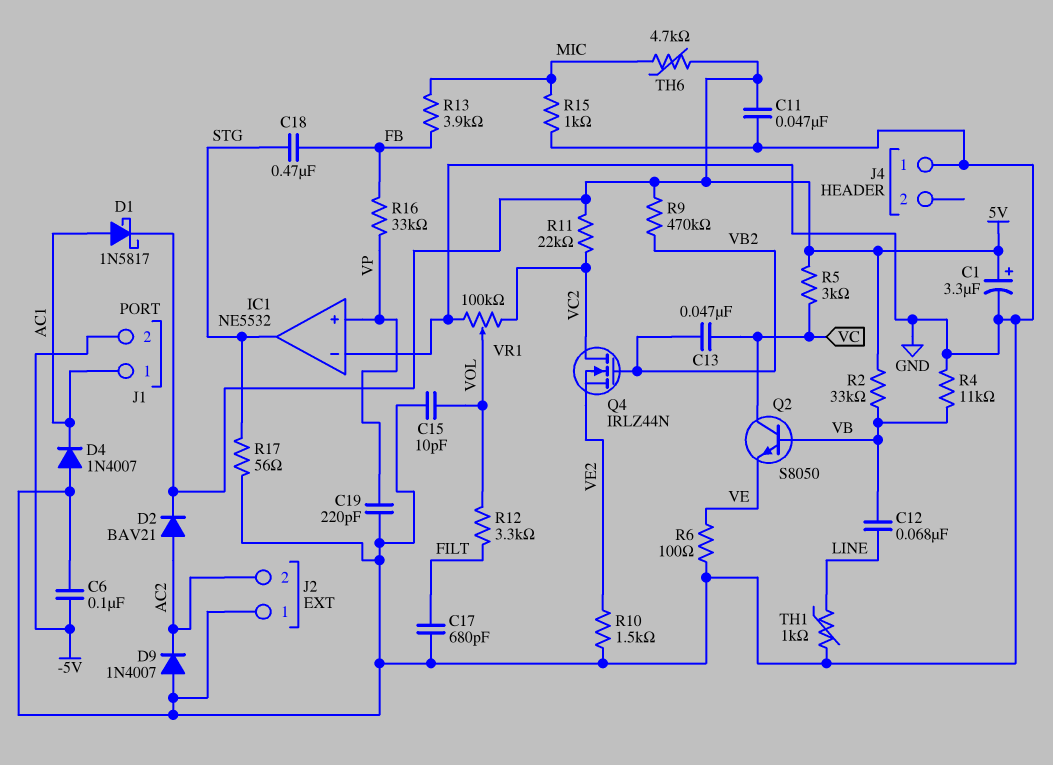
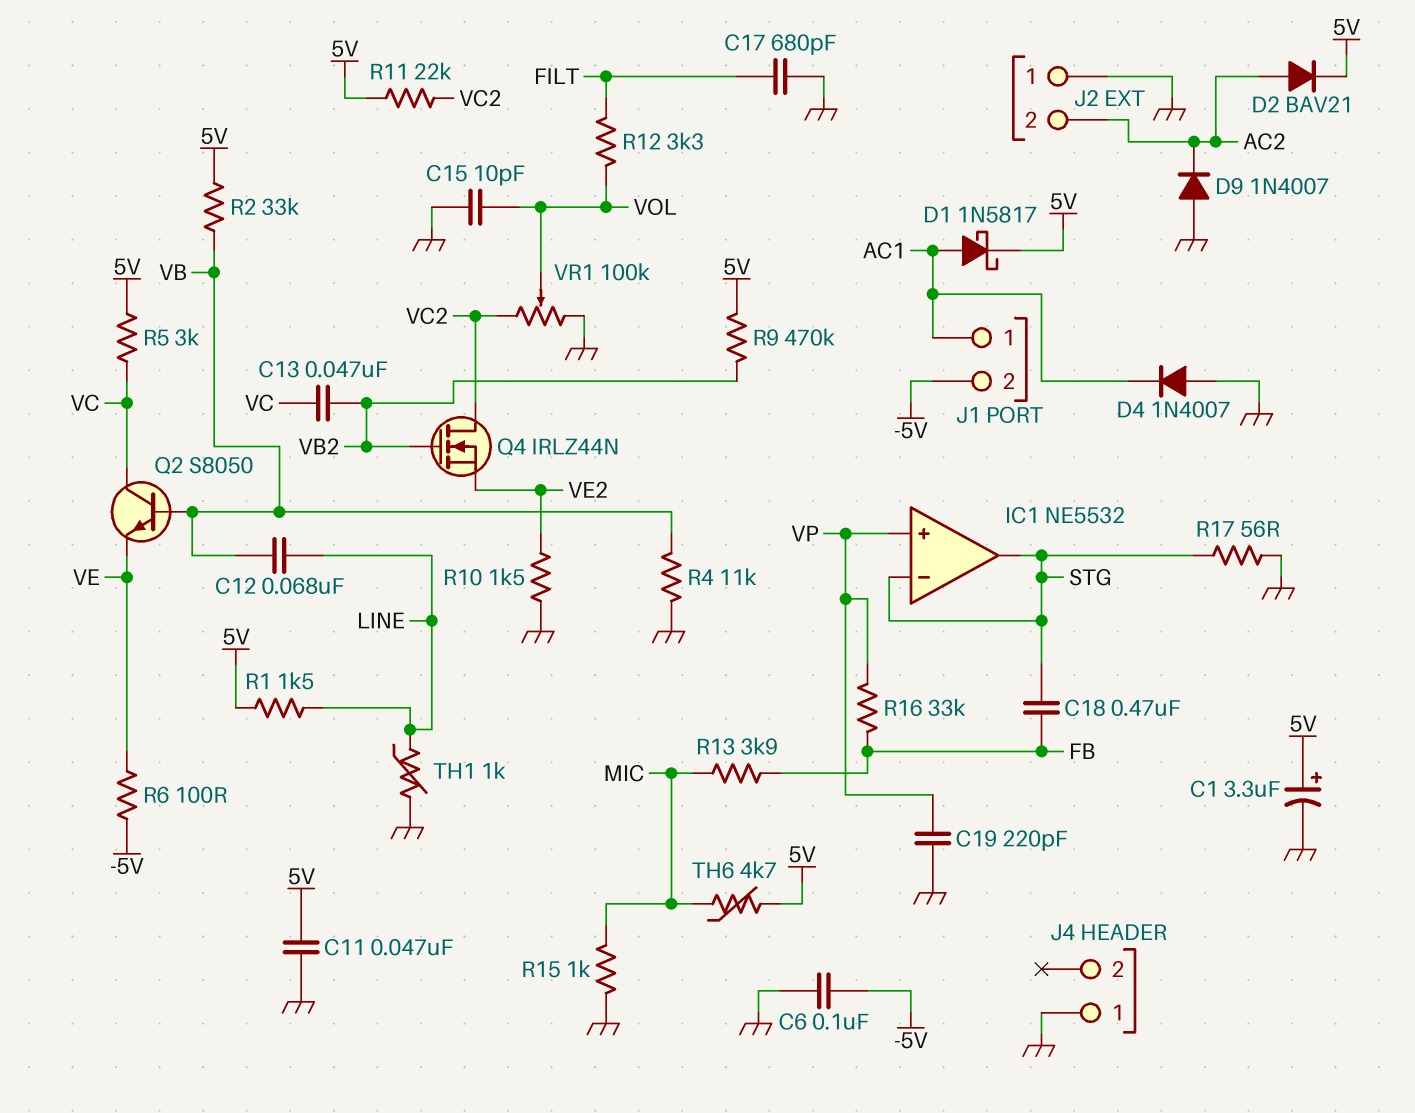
IC1 pin in-: GND -> STG
R1: none -> 1.5k (5V, LINE)
R6: 100 (GND, VE) -> 100 (-5V, VE)

